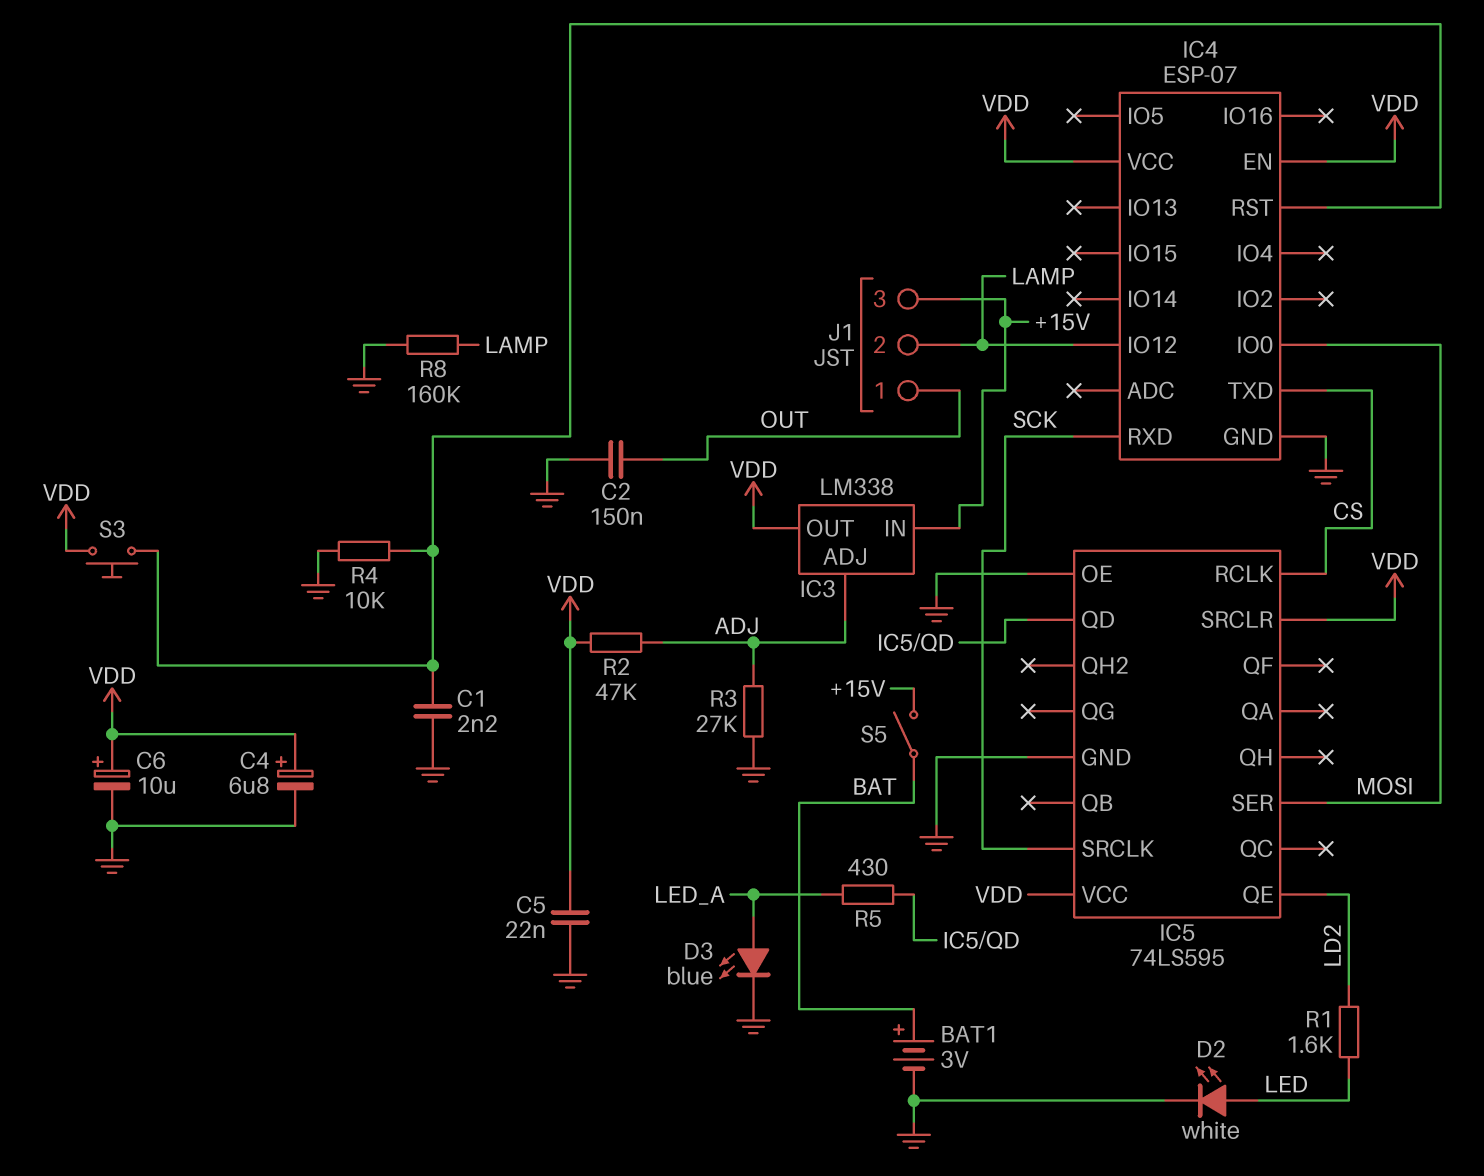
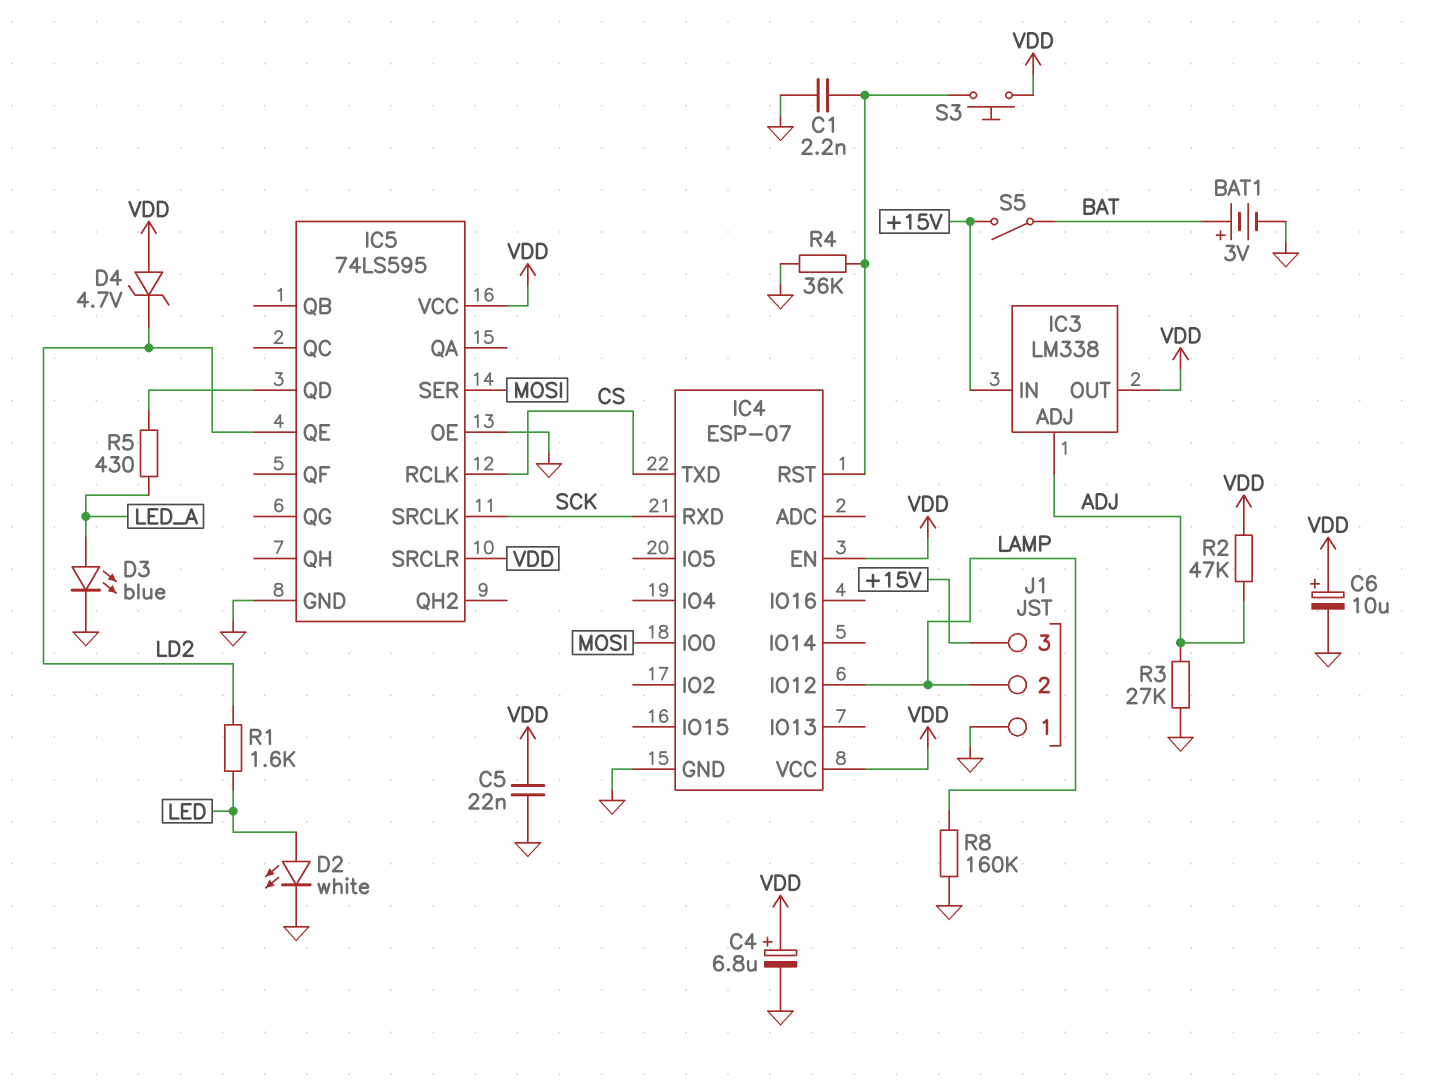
C2: 150nF (GND, OUT) -> none
D4: none -> zener 4.7V (A VDD, K LD2)
J1 pin 1: OUT -> GND
R4: 10k (GND, IC4/RST) -> 36k (GND, IC4/RST)

